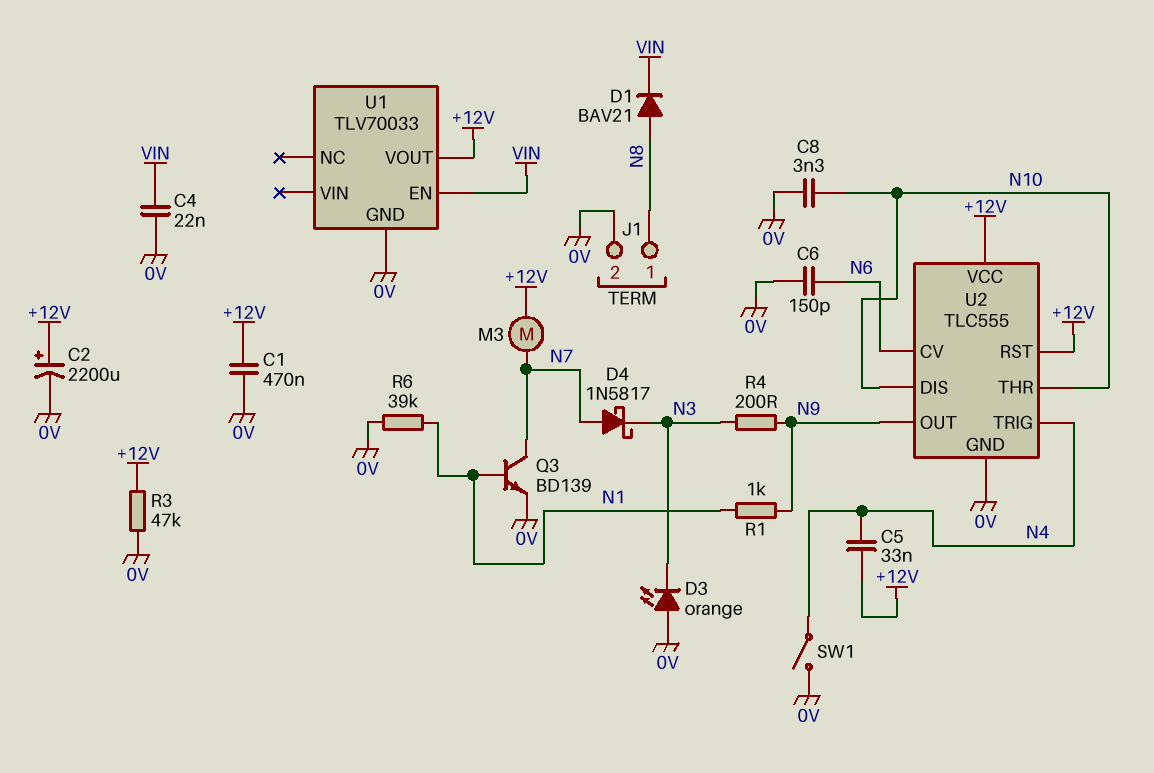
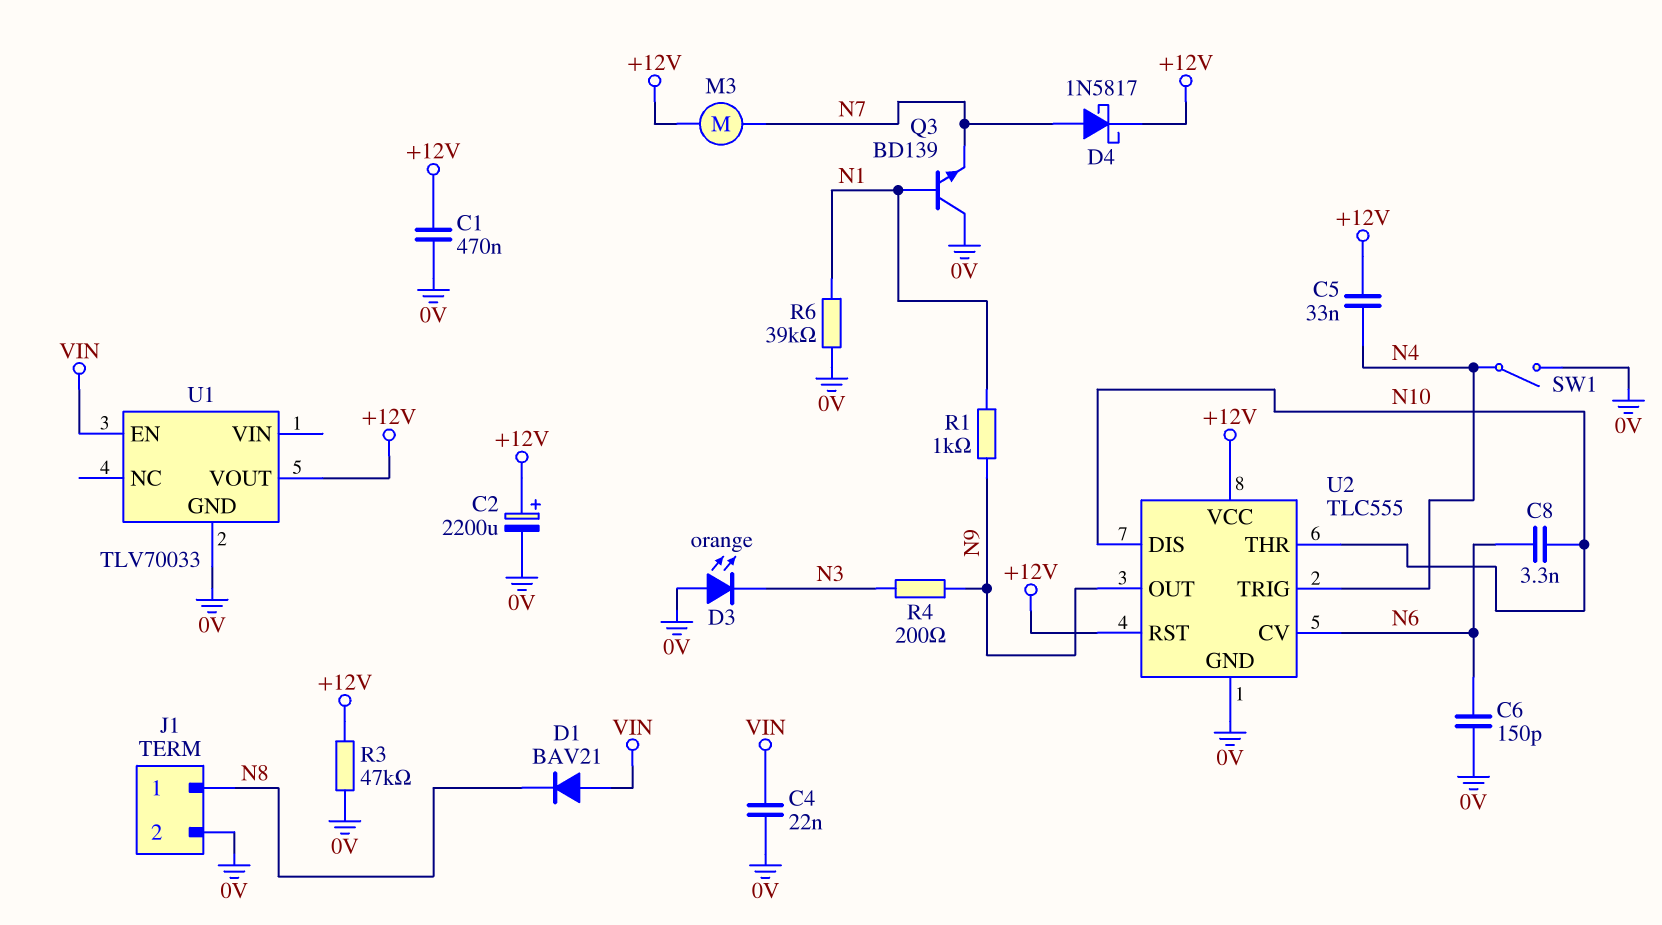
C8: 3.3nF (0V, N10) -> 3.3nF (N6, N10)
D1: diode BAV21 (A N8, K VIN) -> diode BAV21 (A VIN, K N8)
D4: schottky 1N5817 (A N7, K N3) -> schottky 1N5817 (A N7, K +12V)
Q3: NPN BD139 (B N1, C N7, E 0V) -> NPN BD139 (B N1, C 0V, E N7)

